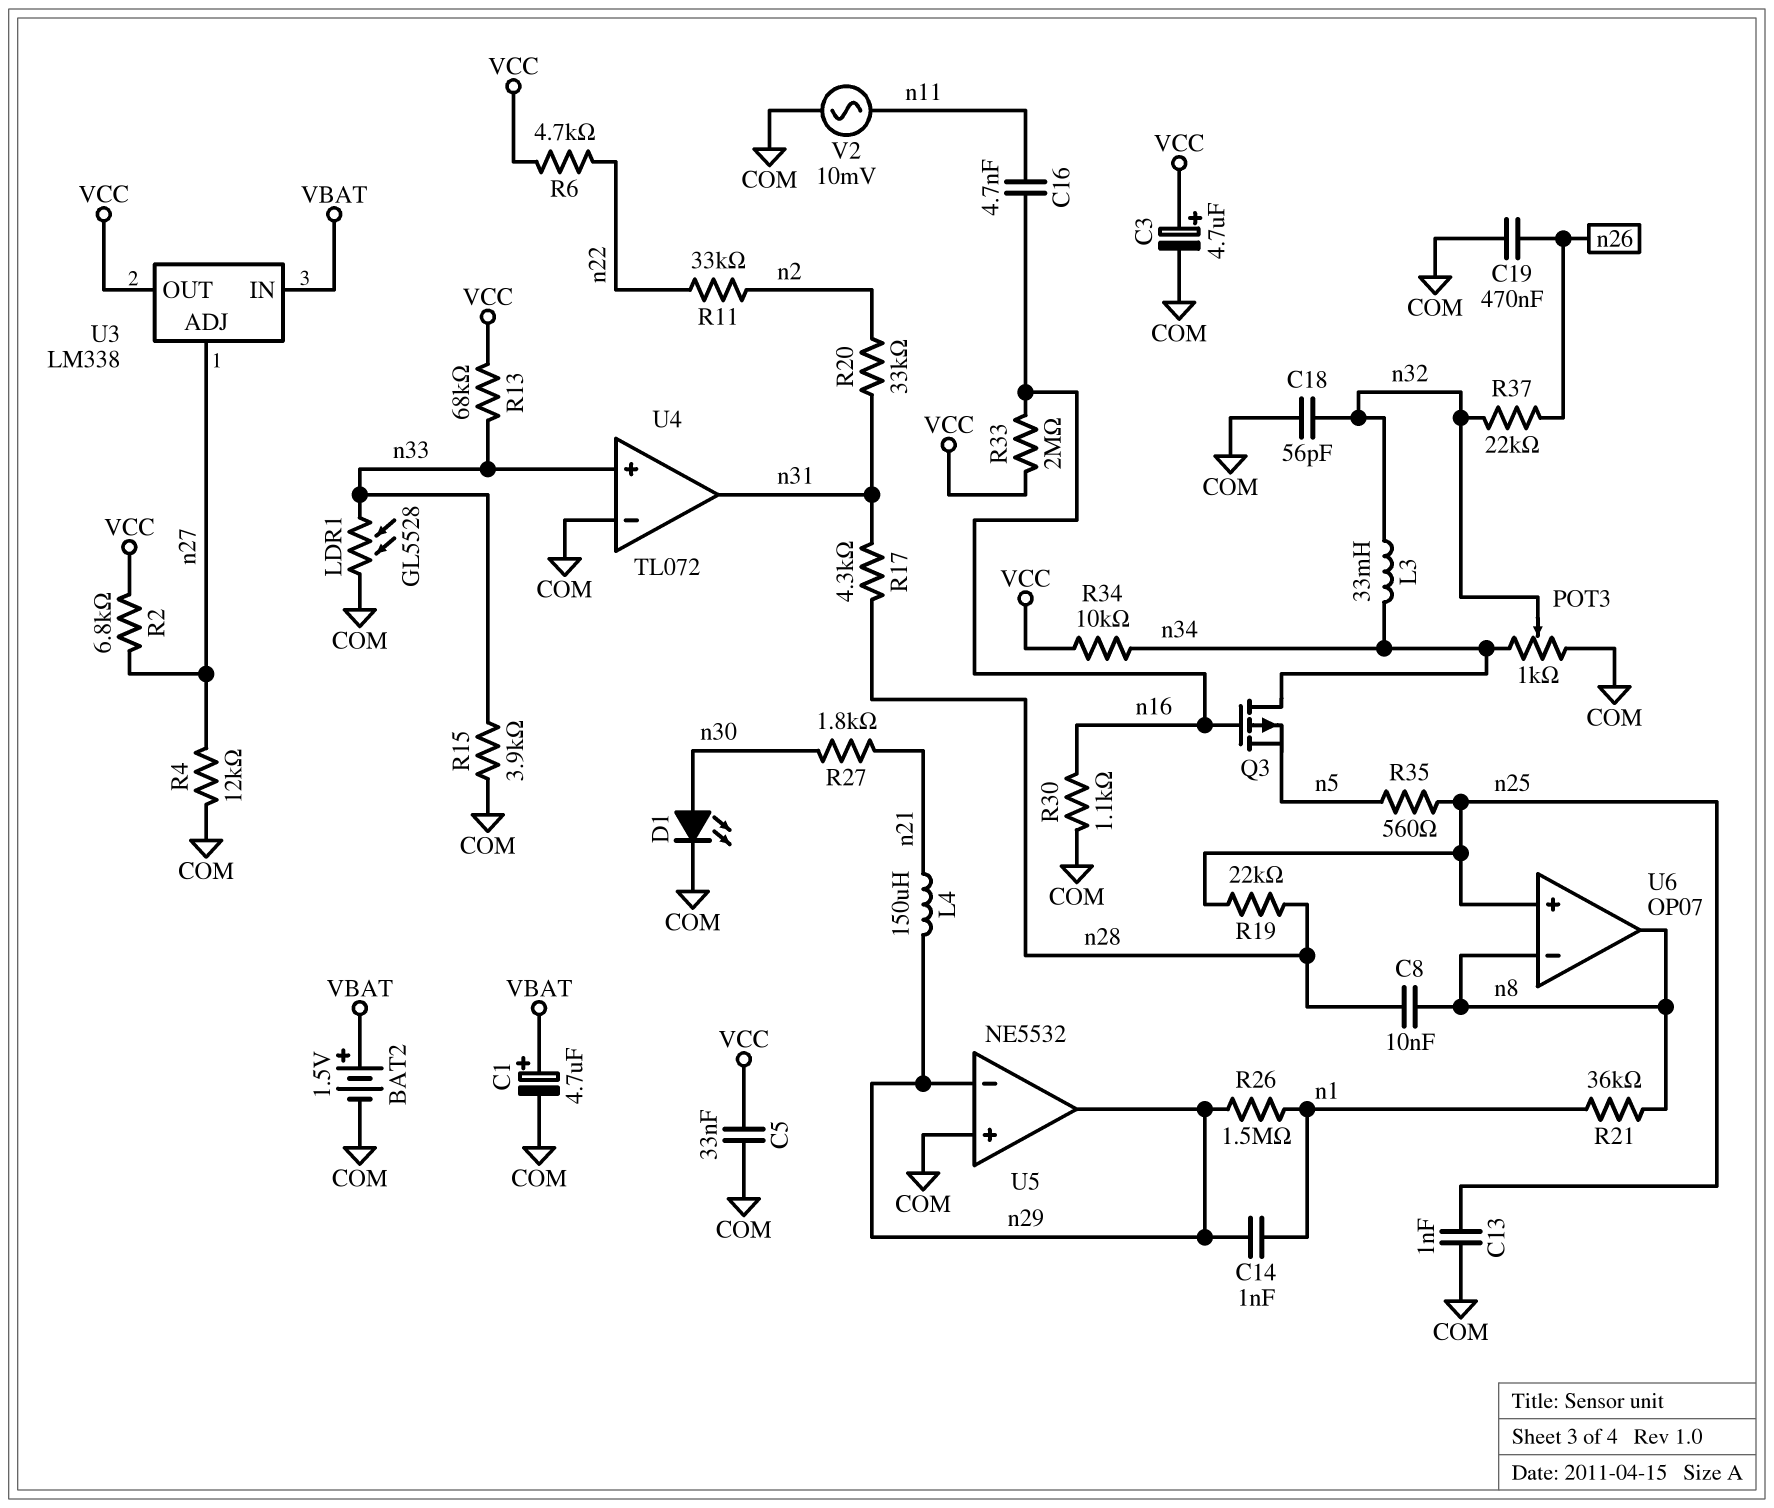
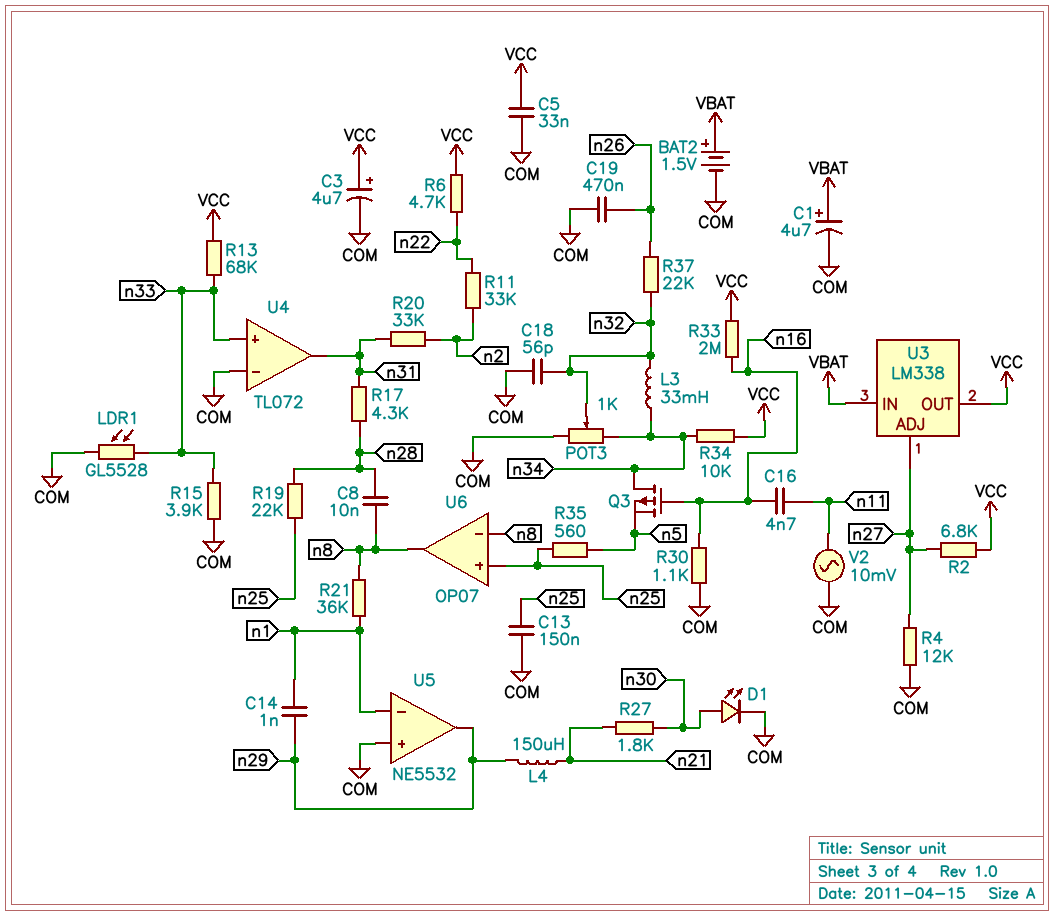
C13: 1nF (COM, n25) -> 150nF (COM, n25)
R26: 1.5M (n1, n29) -> none
U5 pin in-: n29 -> n1

